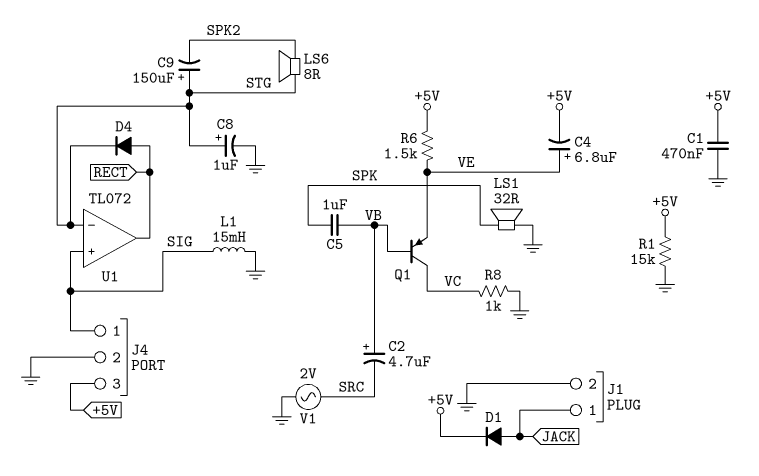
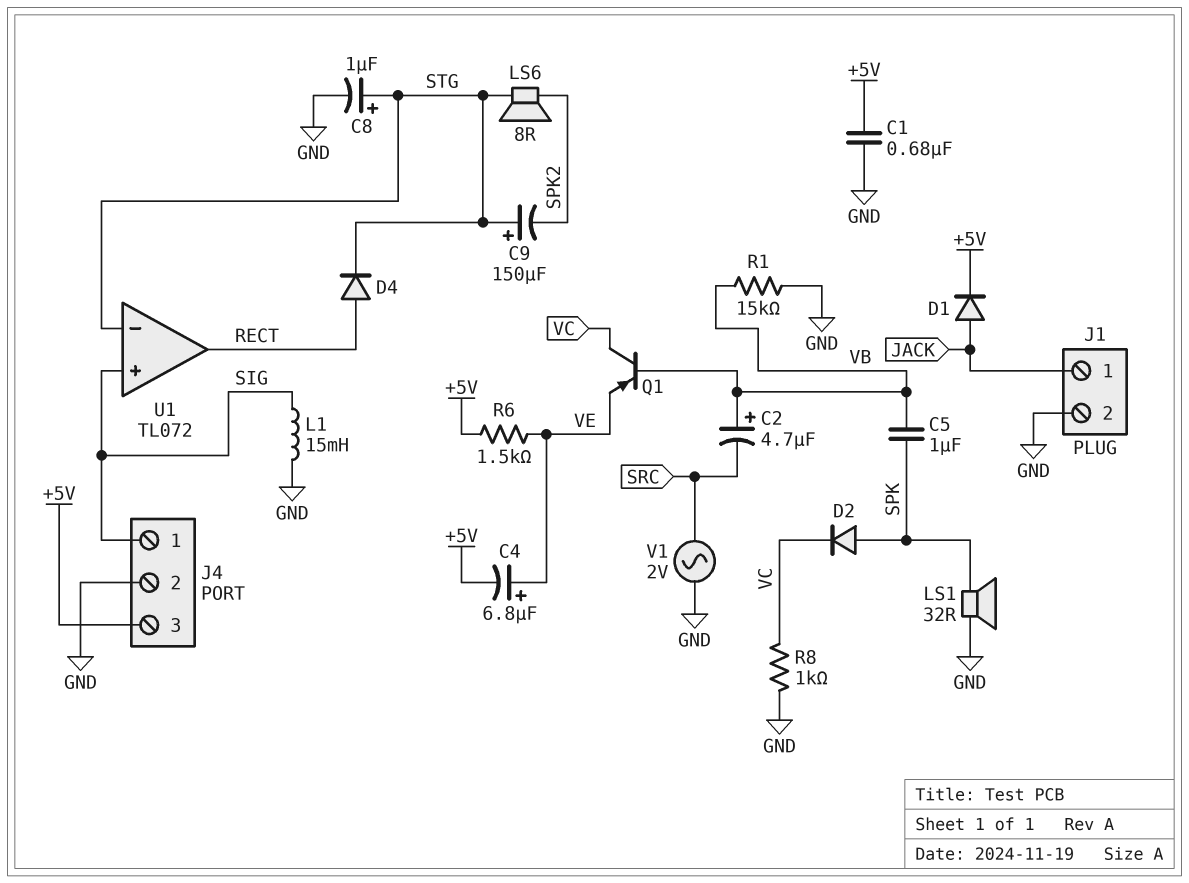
C1: 470nF (+5V, GND) -> 680nF (+5V, GND)
D2: none -> diode (A SPK, K VC)
R1: 15k (+5V, GND) -> 15k (GND, VB)

